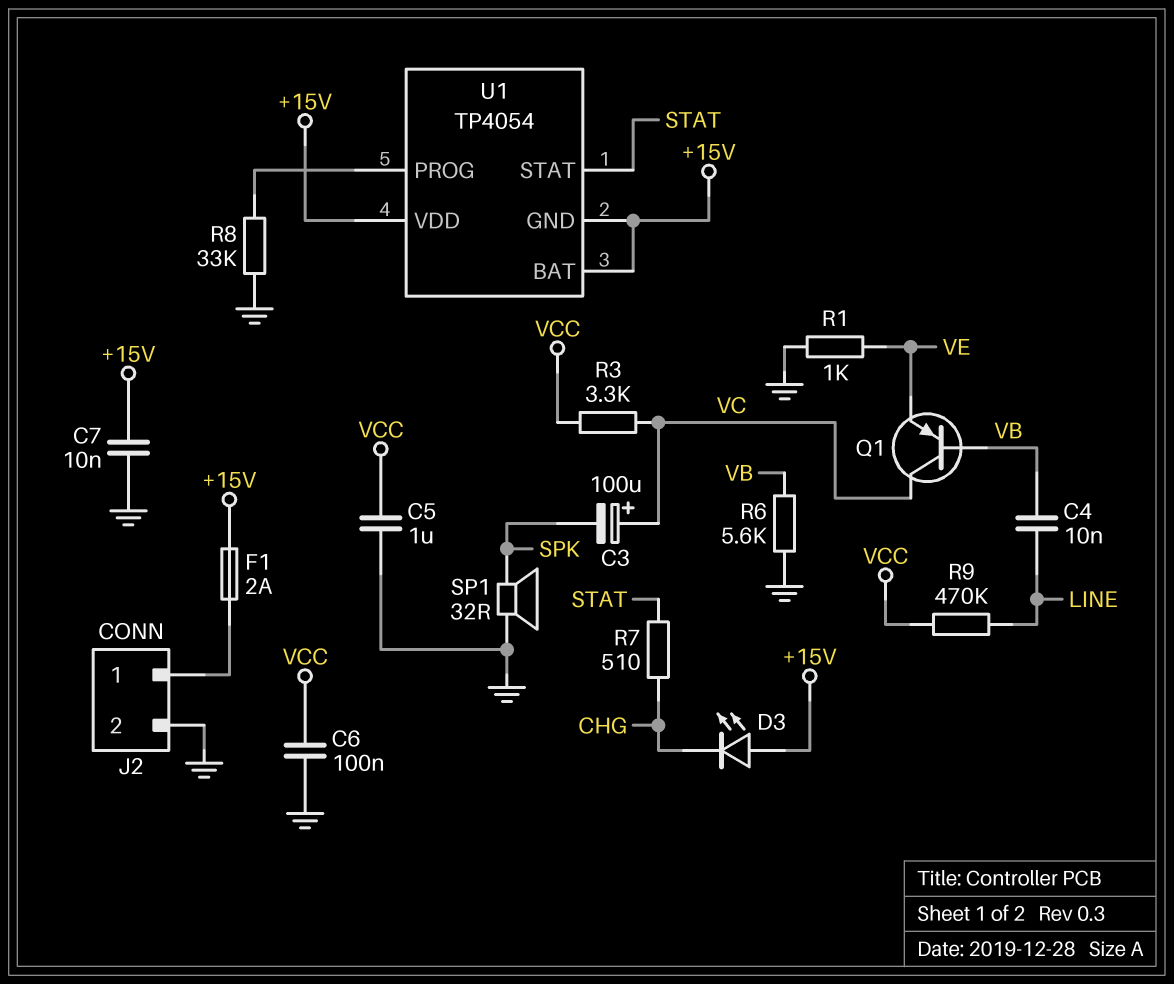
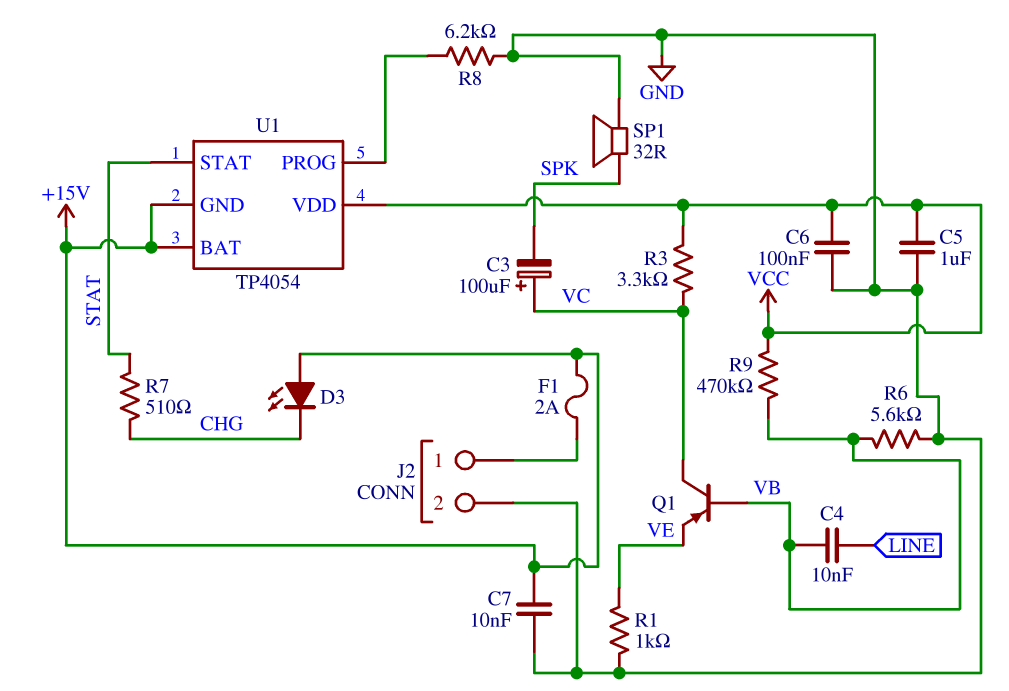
R8: 33k (GND, U1/PROG) -> 6.2k (GND, U1/PROG)
R9: 470k (LINE, VCC) -> 470k (VB, VCC)
U1 pin VDD: +15V -> VCC

